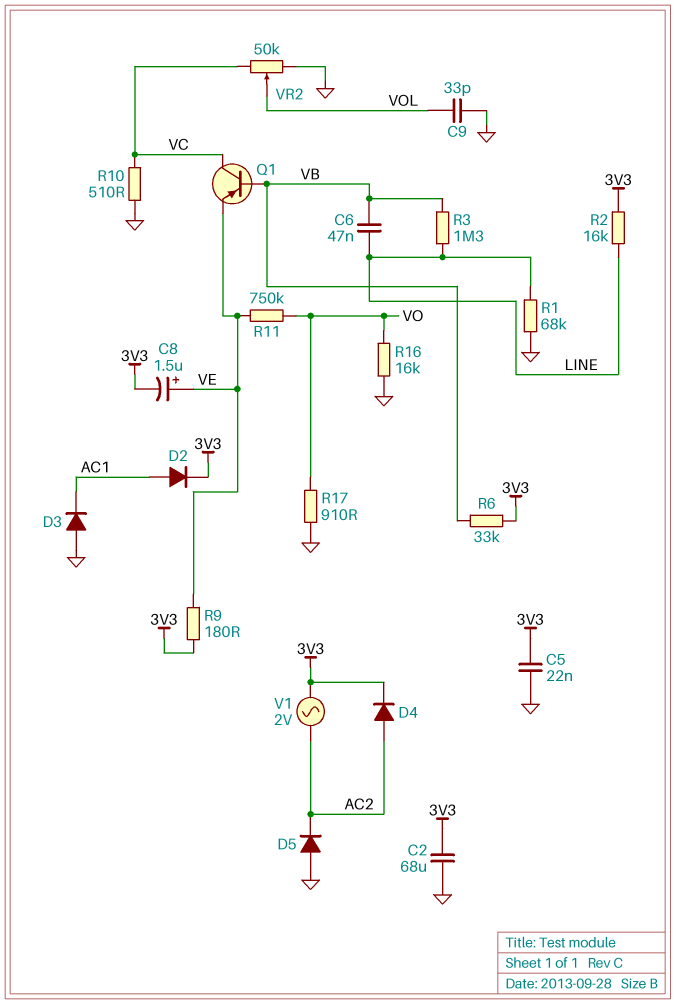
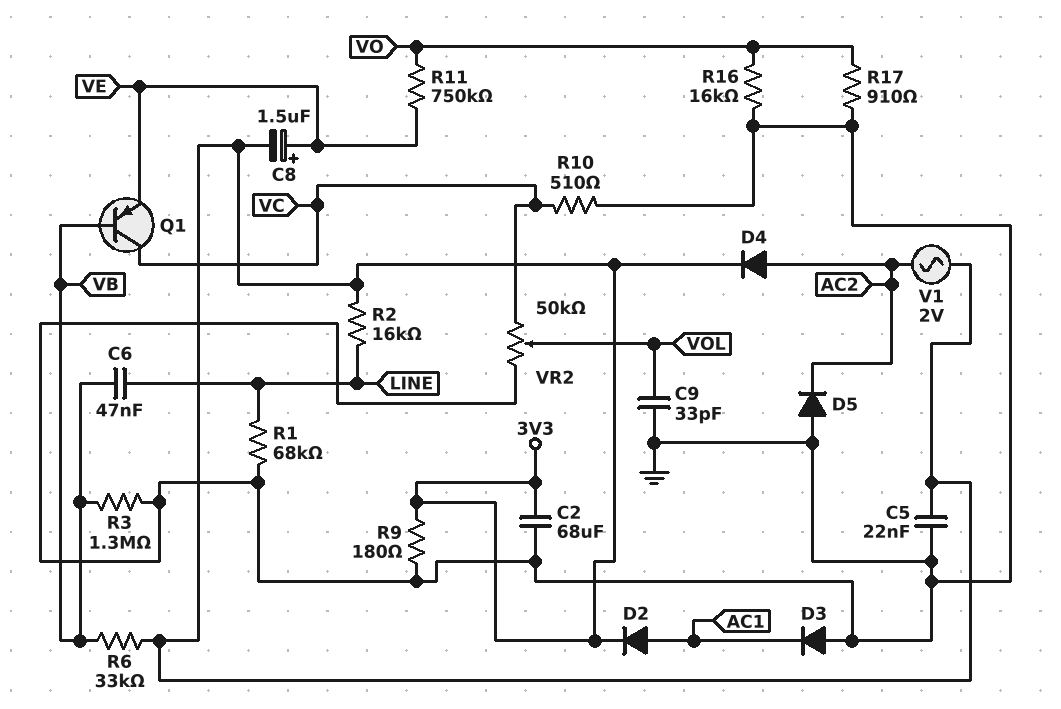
R3: 1.3M (LINE, VB) -> 1.3M (GND, VB)
R9: 180 (3V3, VE) -> 180 (3V3, GND)

